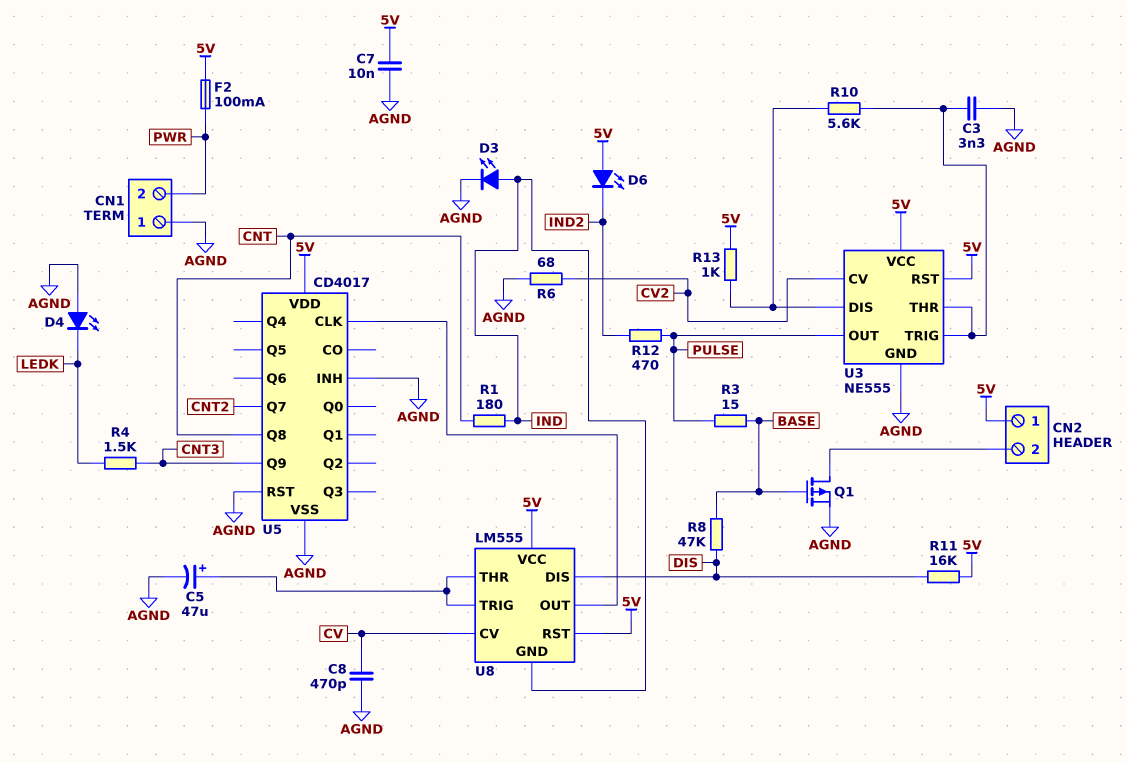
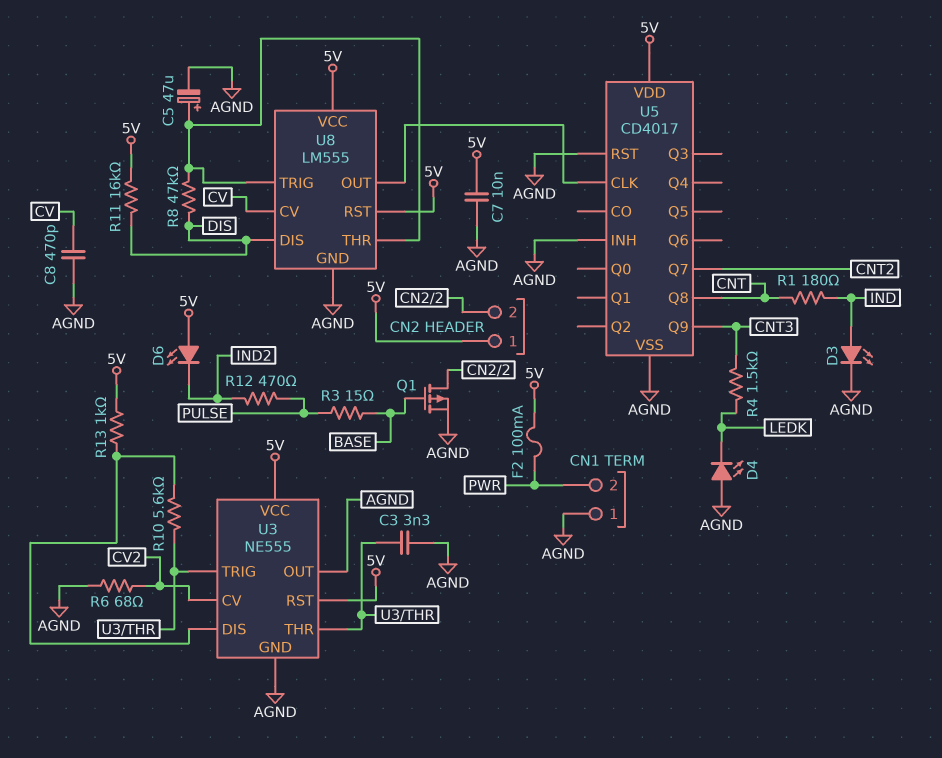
R8: 47k (BASE, DIS) -> 47k (DIS, U8/THR)
U3 pin OUT: PULSE -> AGND
U8 pin GND: IND -> AGND

